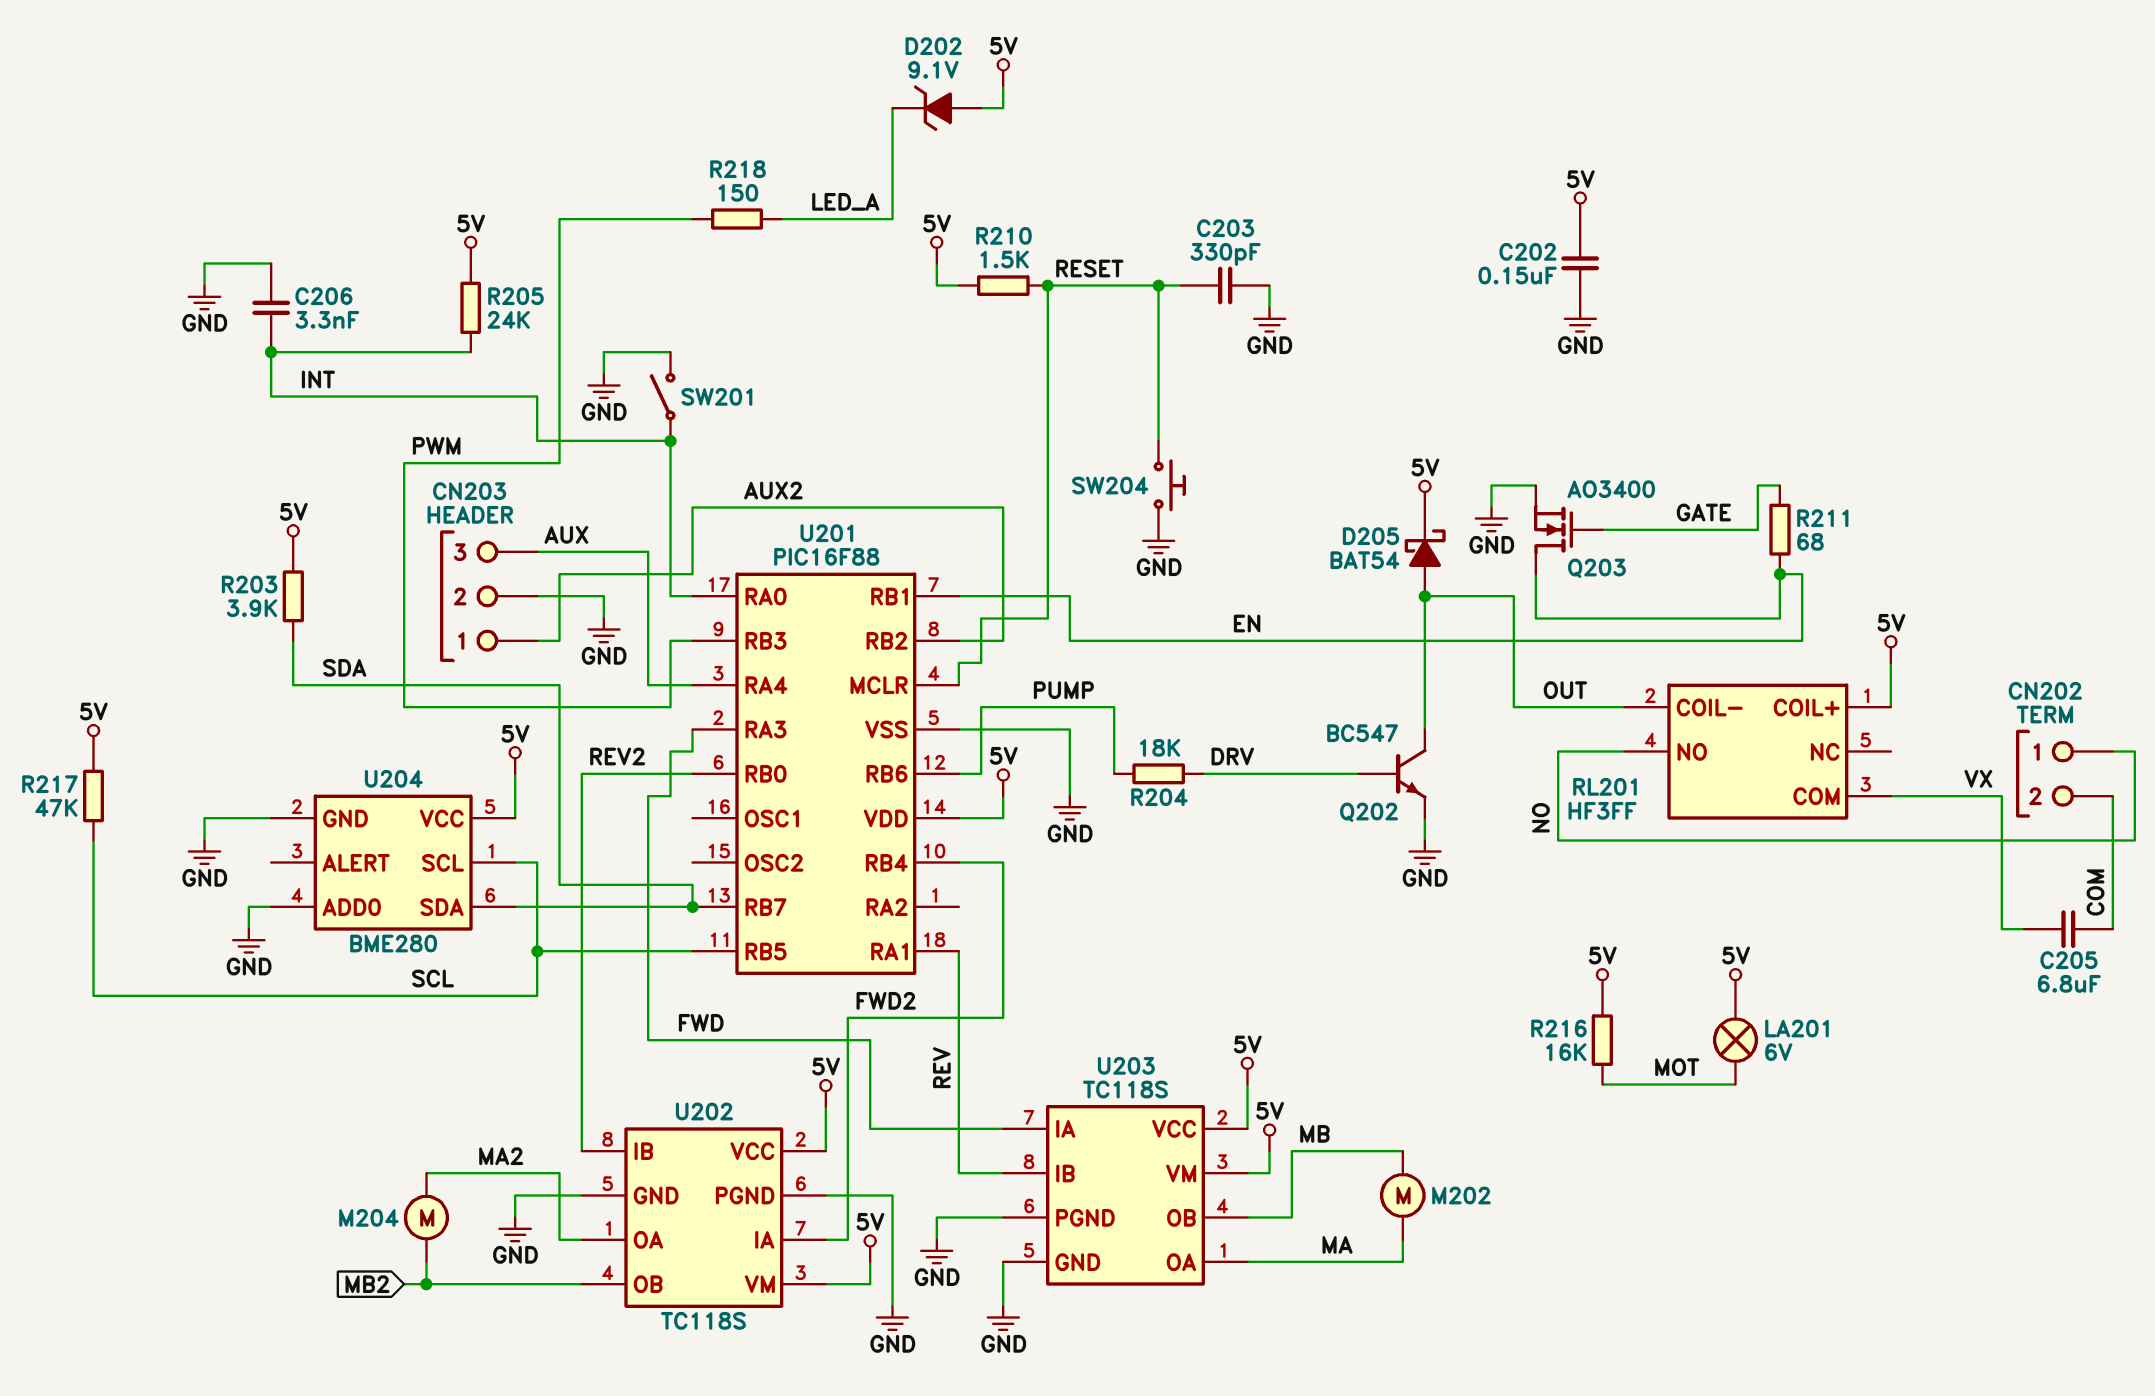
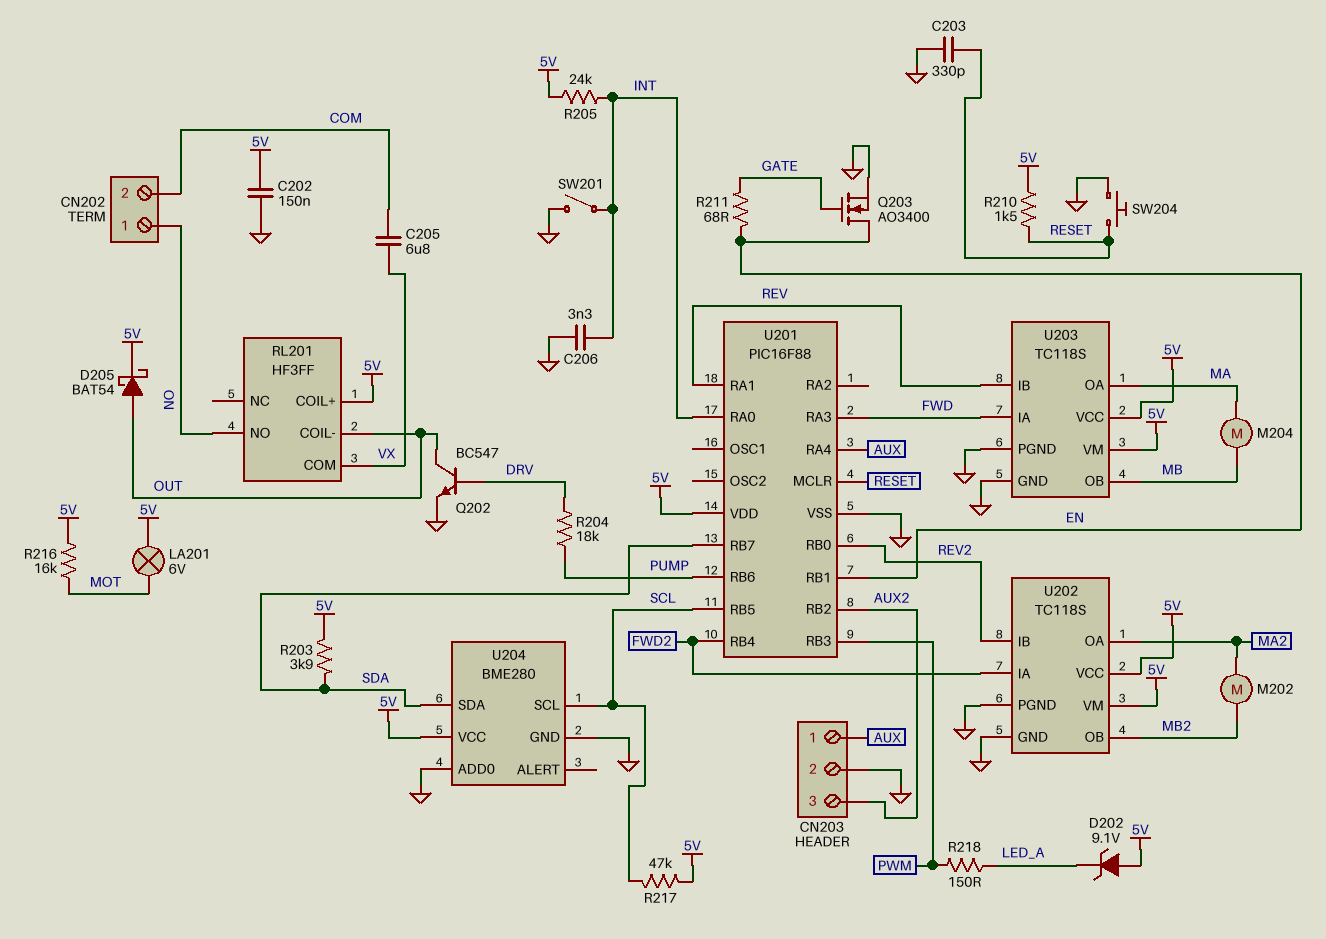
CN203 pin 1: AUX2 -> AUX
CN203 pin 3: AUX -> AUX2
M202: motor (MA, MB) -> motor (MA2, MB2)
M204: motor (MA2, MB2) -> motor (MA, MB)

